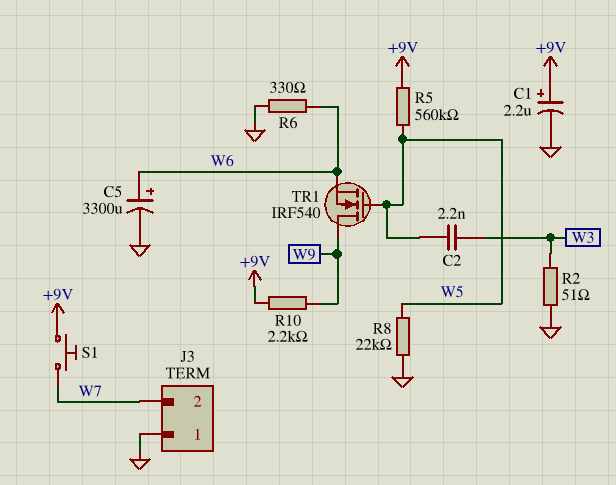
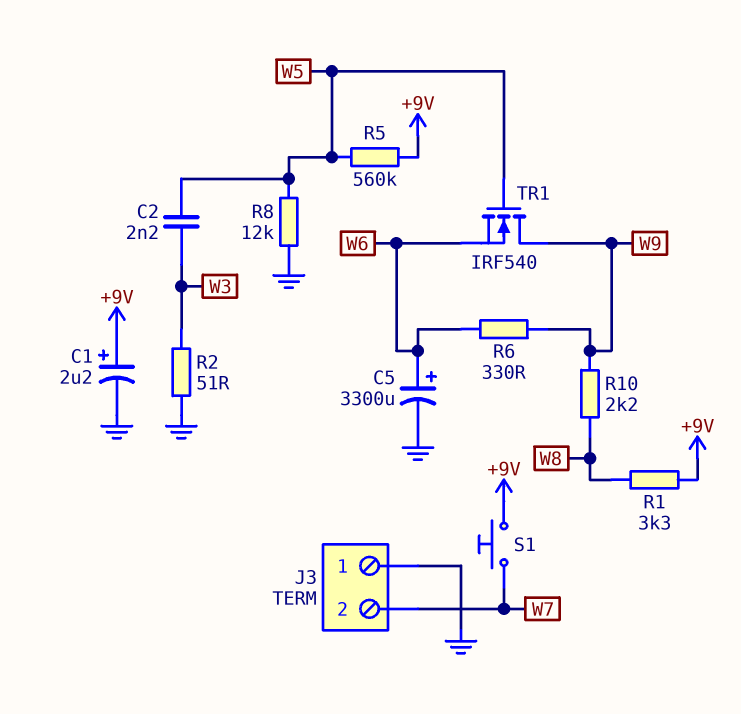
R1: none -> 3.3k (+9V, W8)
R6: 330 (GND, W6) -> 330 (W6, W9)
R8: 22k (GND, W5) -> 12k (GND, W5)
R10: 2.2k (+9V, W9) -> 2.2k (W8, W9)

